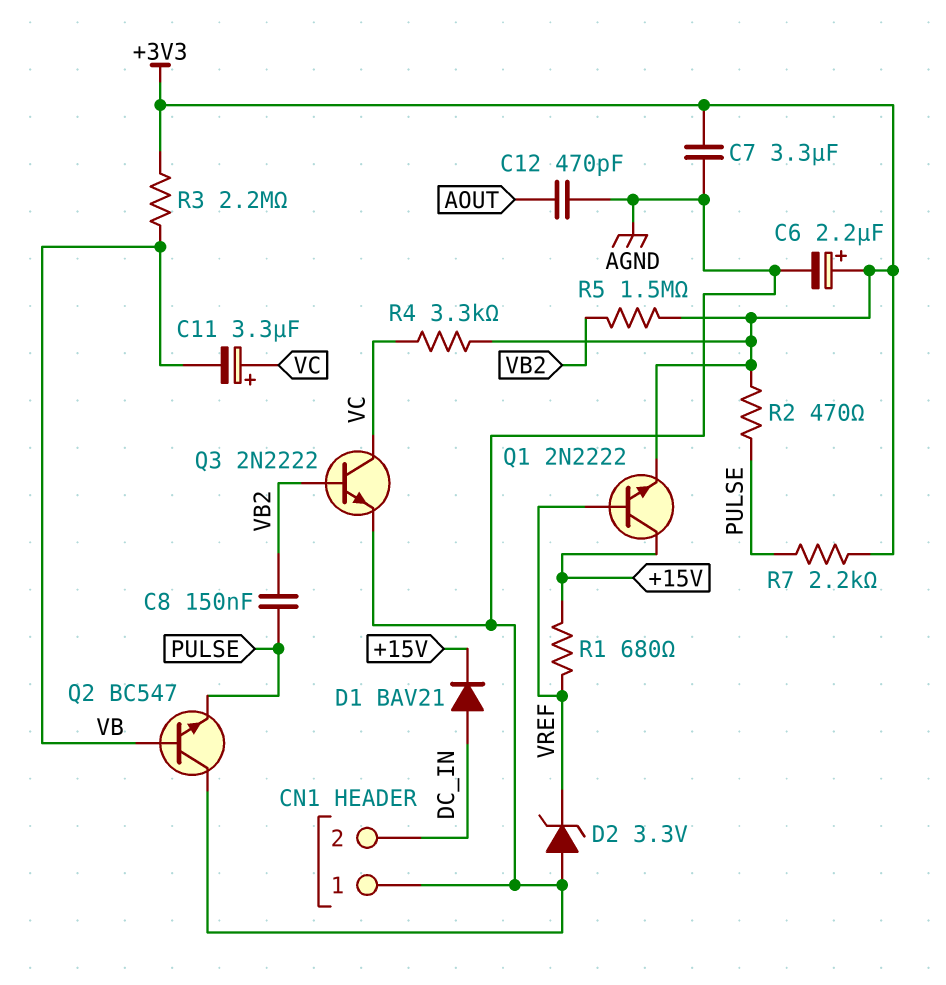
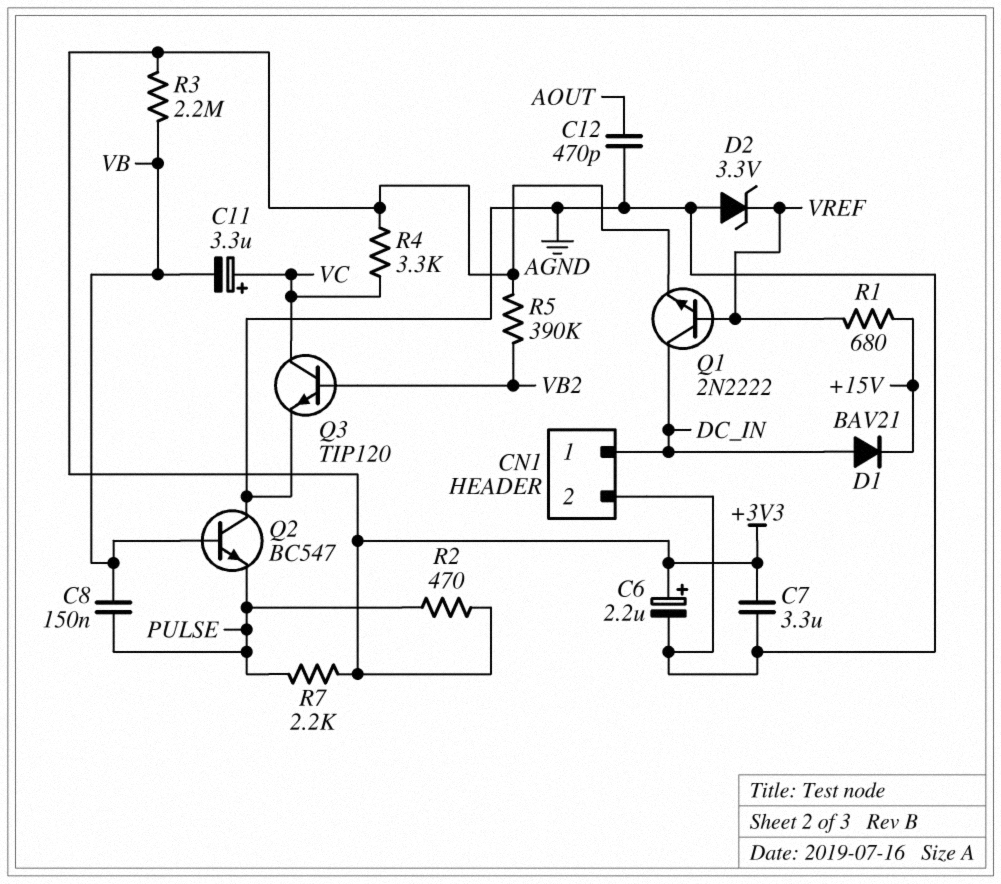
C8: 150nF (PULSE, VB2) -> 150nF (PULSE, VB)
CN1 pin 1: AGND -> DC_IN
CN1 pin 2: DC_IN -> AGND
Q1: NPN 2N2222 (B VREF, C +15V, E +3V3) -> NPN 2N2222 (B VREF, C DC_IN, E +3V3)
Q3: NPN 2N2222 (B VB2, C VC, E AGND) -> NPN TIP120 (B VB2, C VC, E AGND)
R5: 1.5M (+3V3, VB2) -> 390k (+3V3, VB2)

